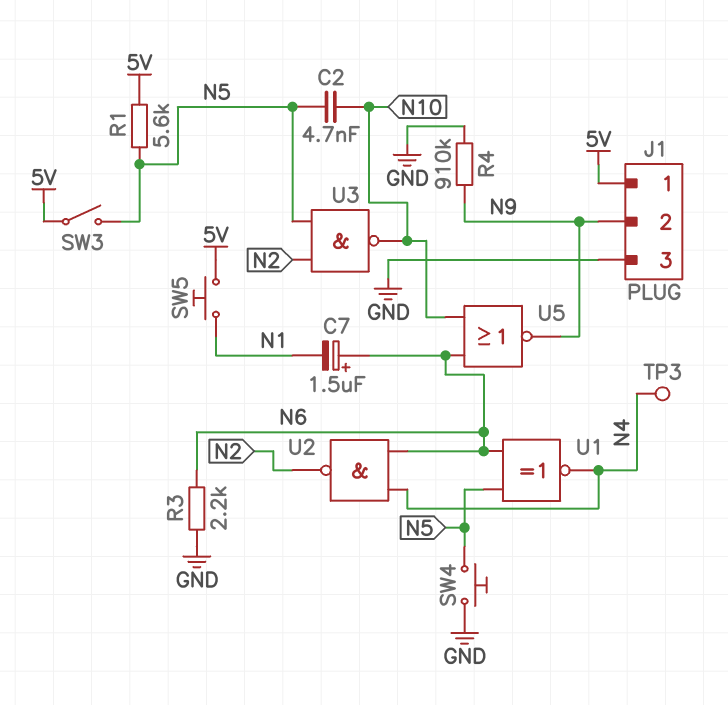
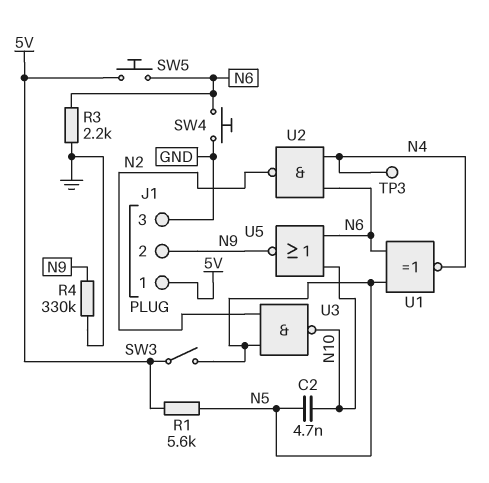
C7: 1.5uF (plus N6, minus N1) -> none
R4: 910k (GND, N9) -> 330k (GND, N9)
SW4: button (GND, N5) -> button (GND, N6)
SW5: button (5V, N1) -> button (5V, N6)

